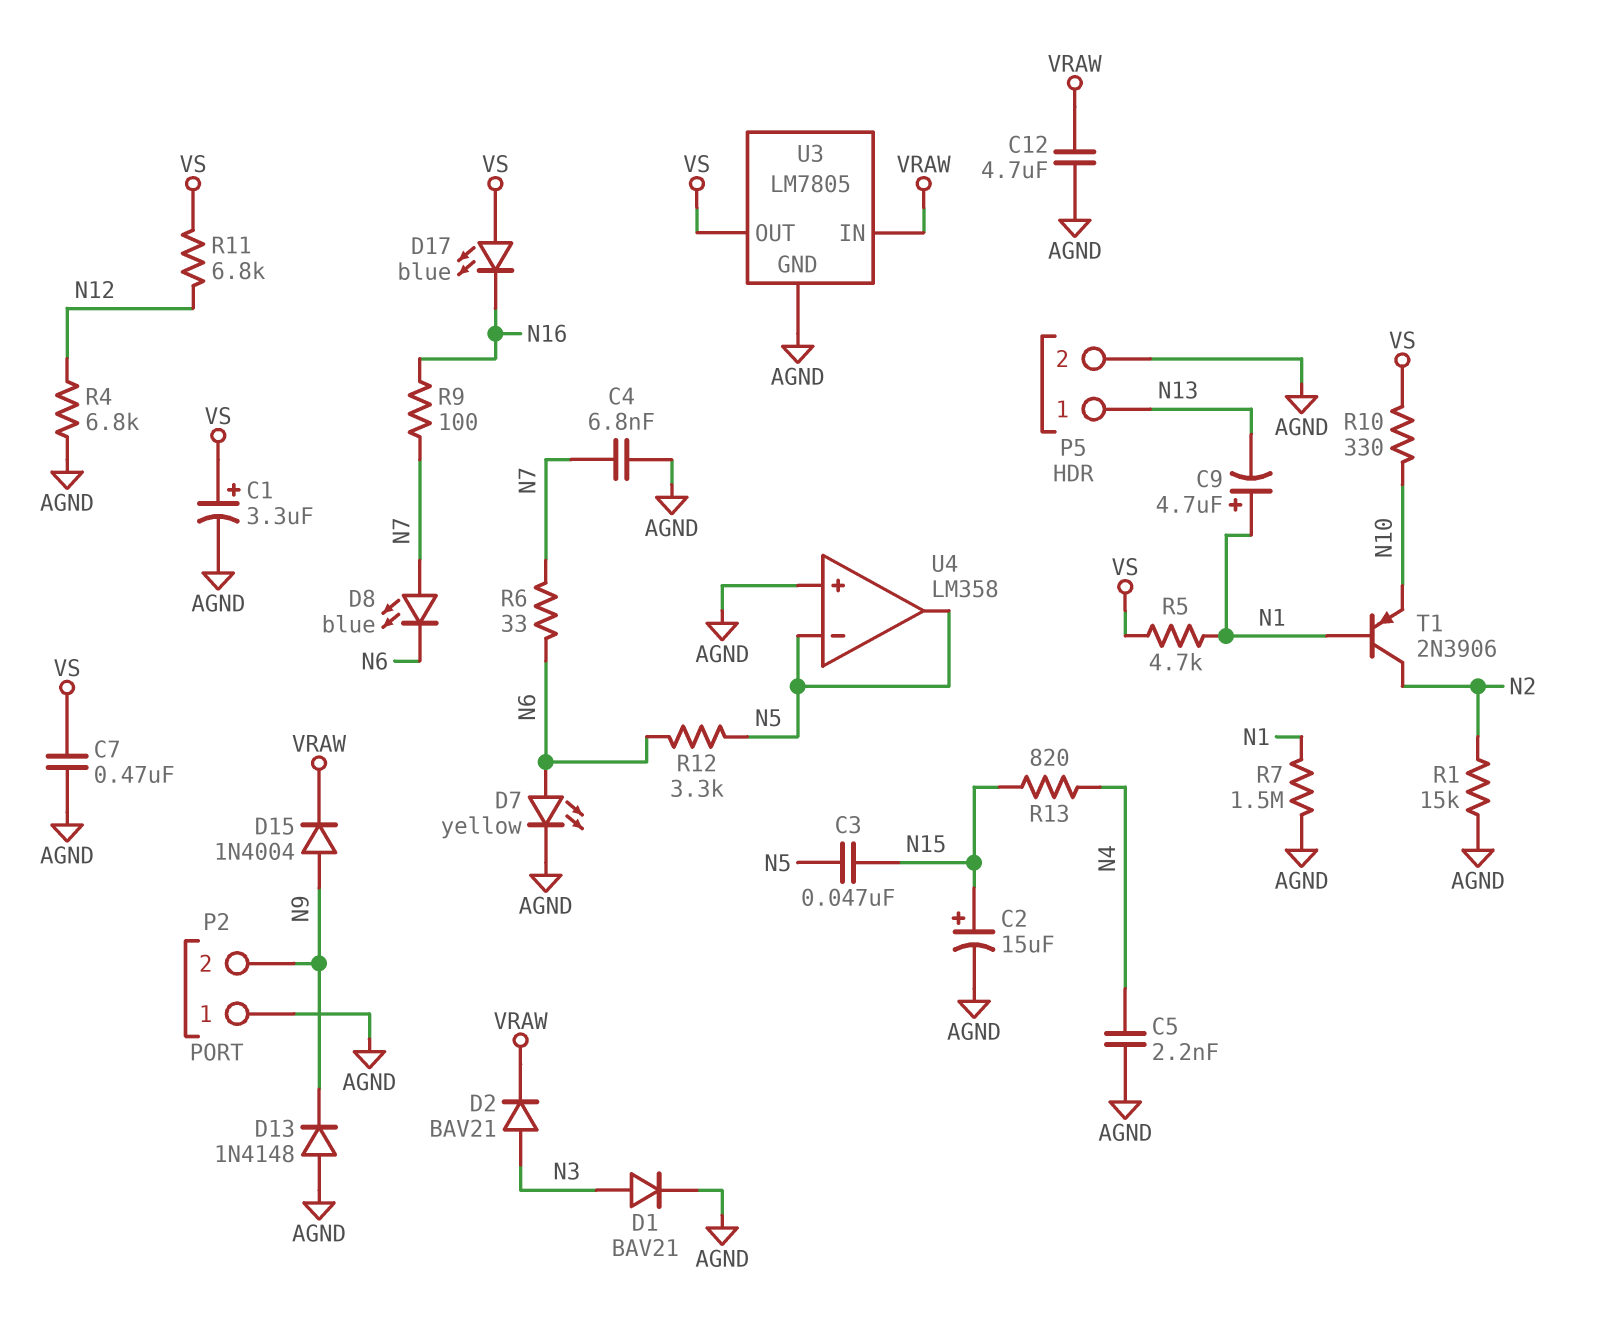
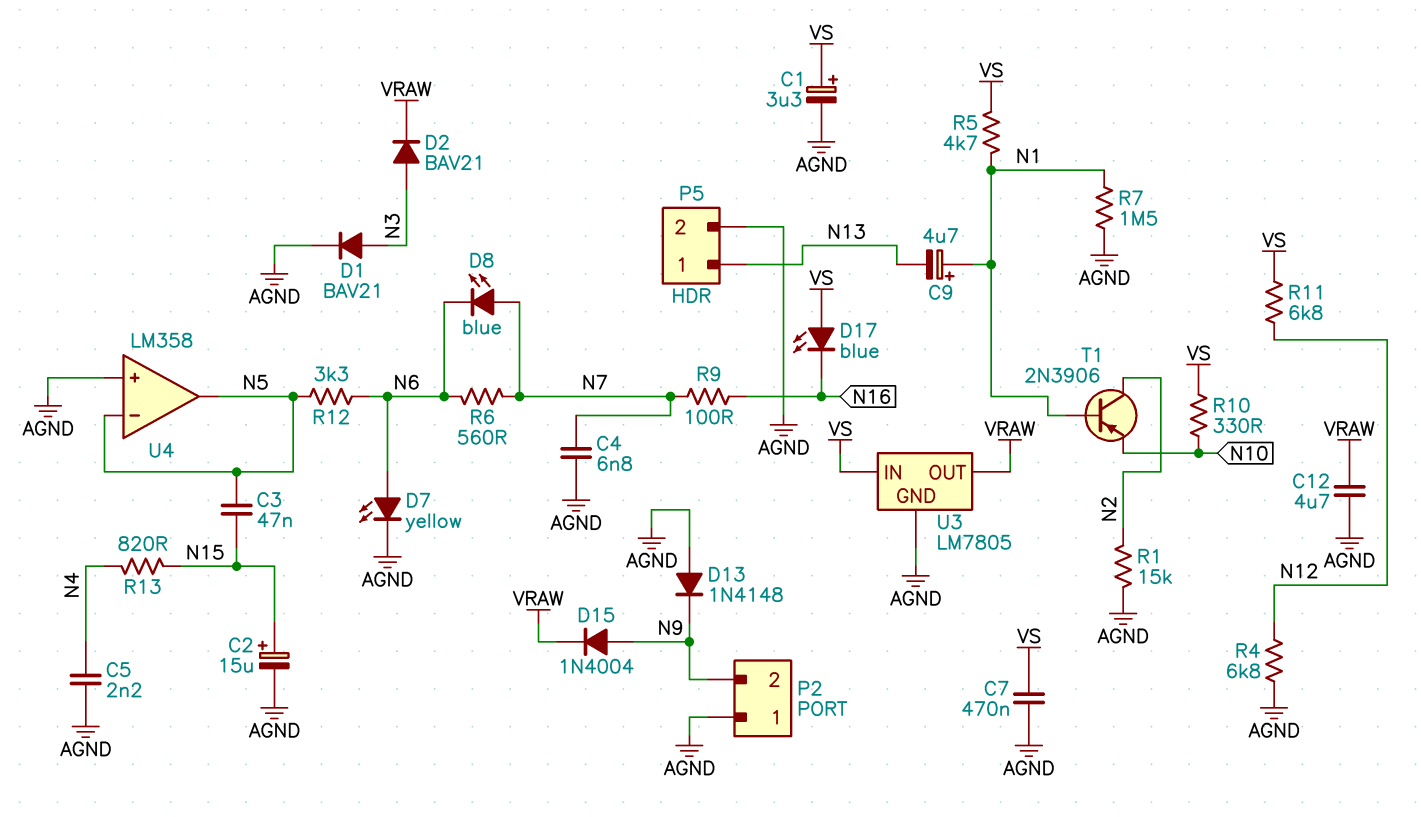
R6: 33 (N6, N7) -> 560 (N6, N7)
U3 pin IN: VRAW -> VS
U3 pin OUT: VS -> VRAW

